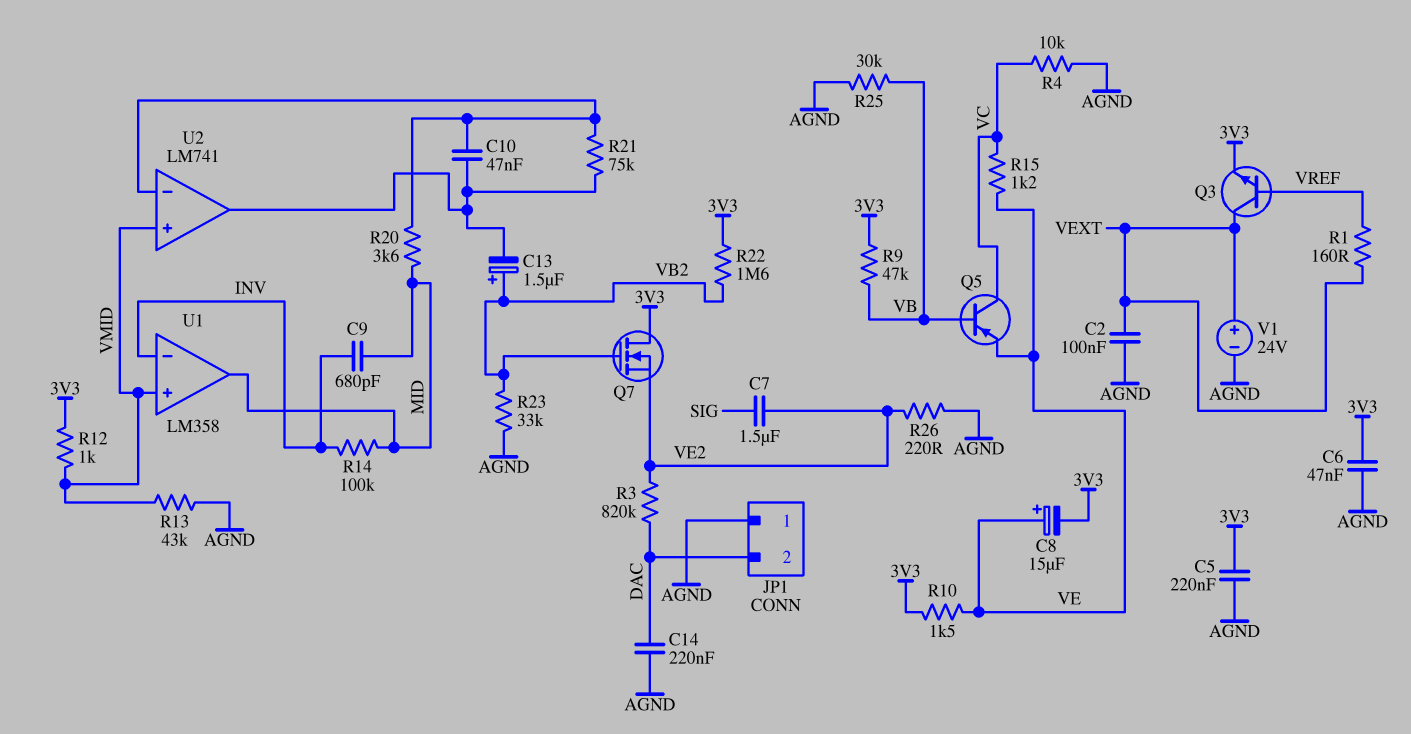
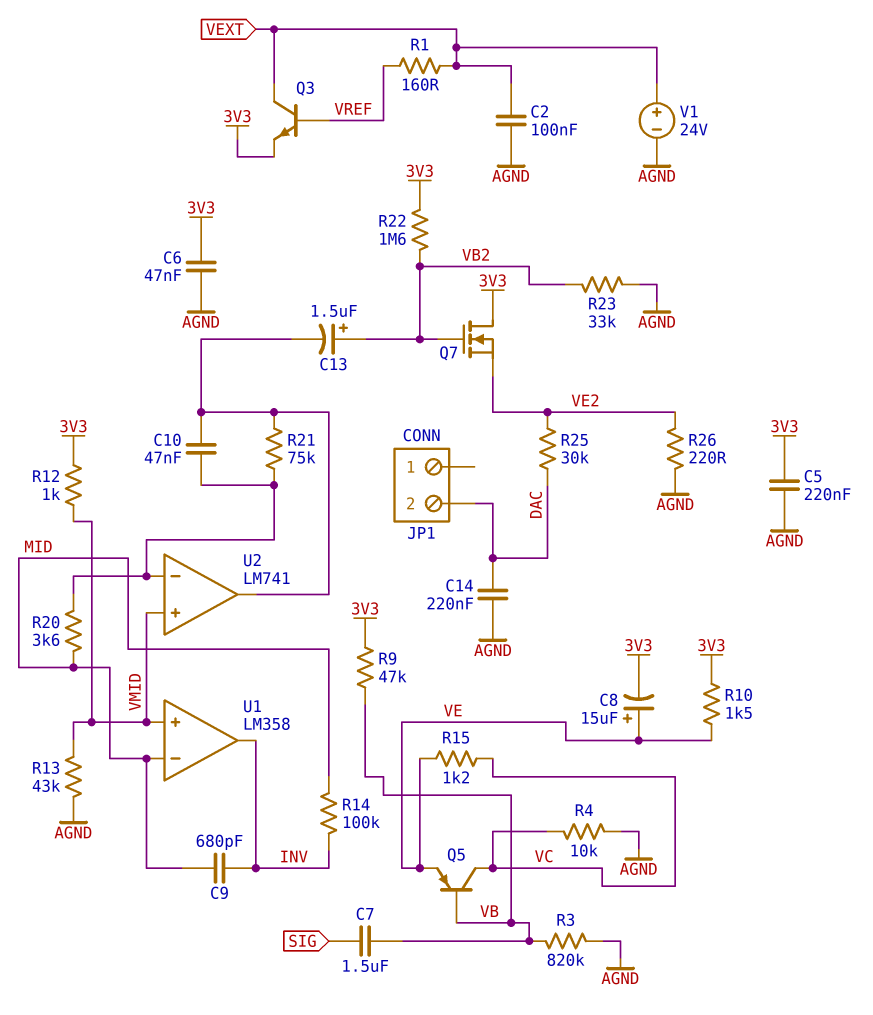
C7: 1.5uF (SIG, VE2) -> 1.5uF (SIG, VB)
JP1 pin 1: AGND -> none
R3: 820k (DAC, VE2) -> 820k (AGND, VB)
R25: 30k (AGND, VB) -> 30k (DAC, VE2)
U1 pin in-: INV -> MID
U1 pin out: MID -> INV

